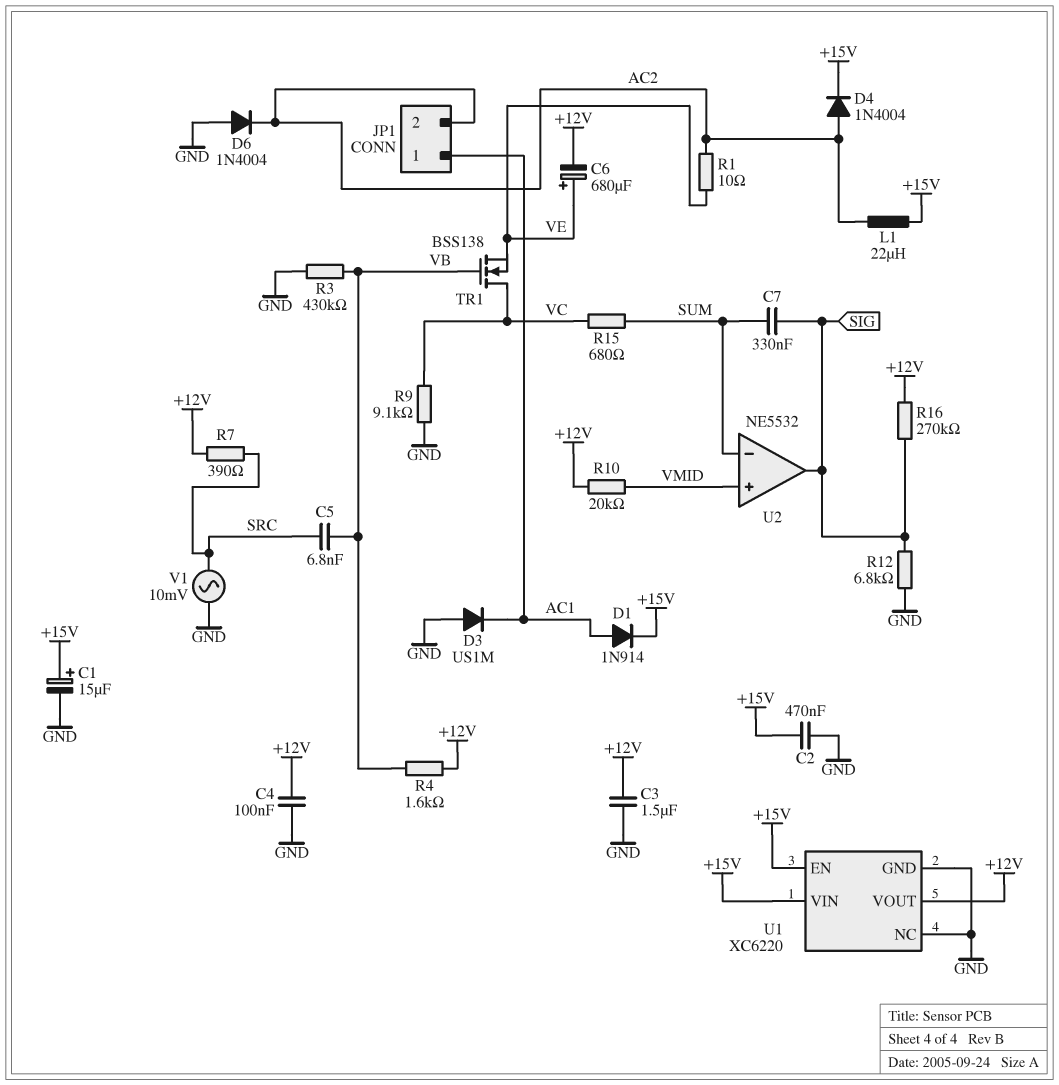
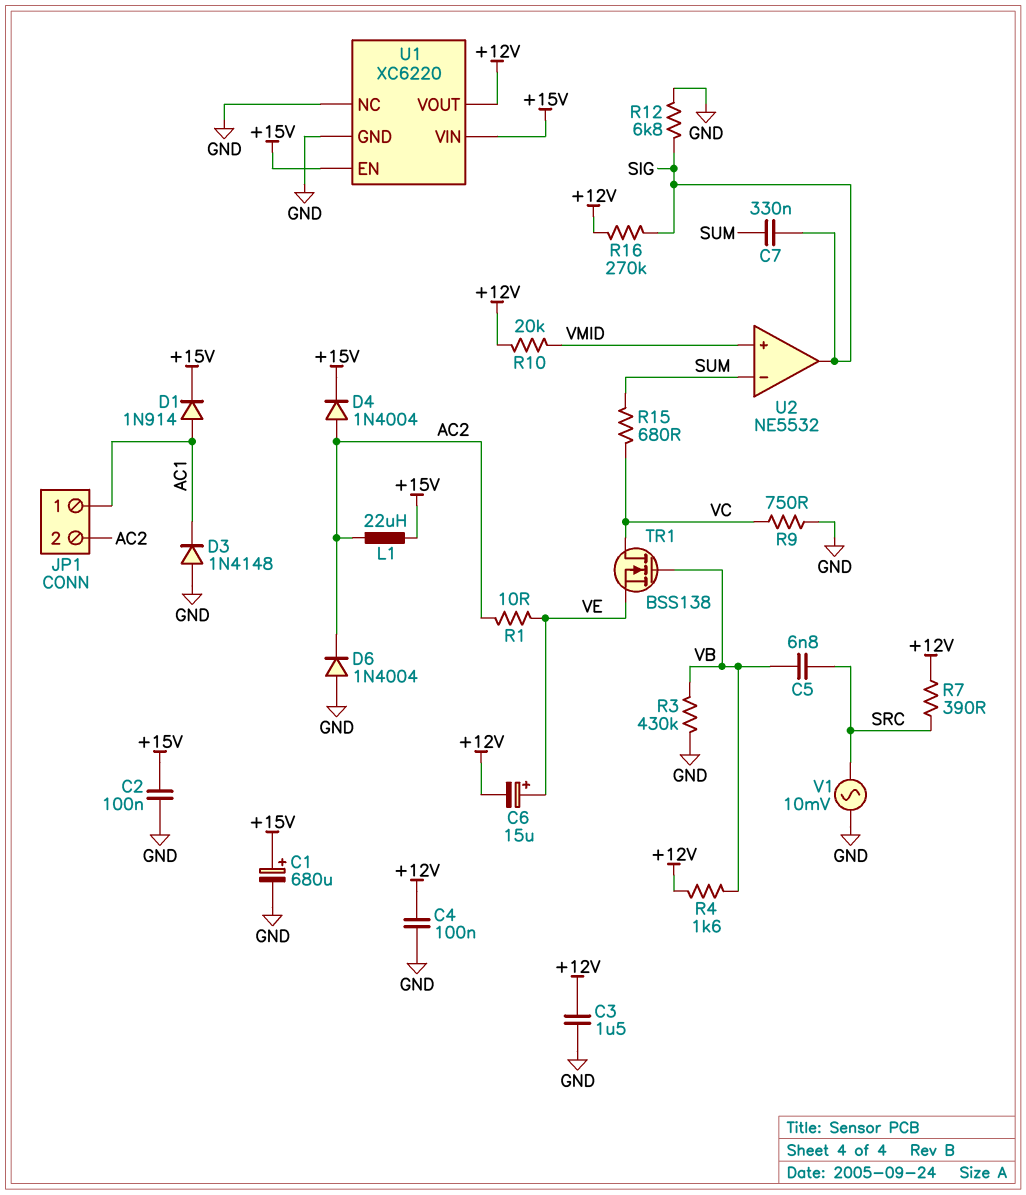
C1: 15uF (plus +15V, minus GND) -> 680uF (plus +15V, minus GND)
C2: 470nF (+15V, GND) -> 100nF (+15V, GND)
C6: 680uF (plus VE, minus +12V) -> 15uF (plus VE, minus +12V)
D3: diode US1M (A GND, K AC1) -> diode 1N4148 (A GND, K AC1)
R9: 9.1k (GND, VC) -> 750 (GND, VC)

